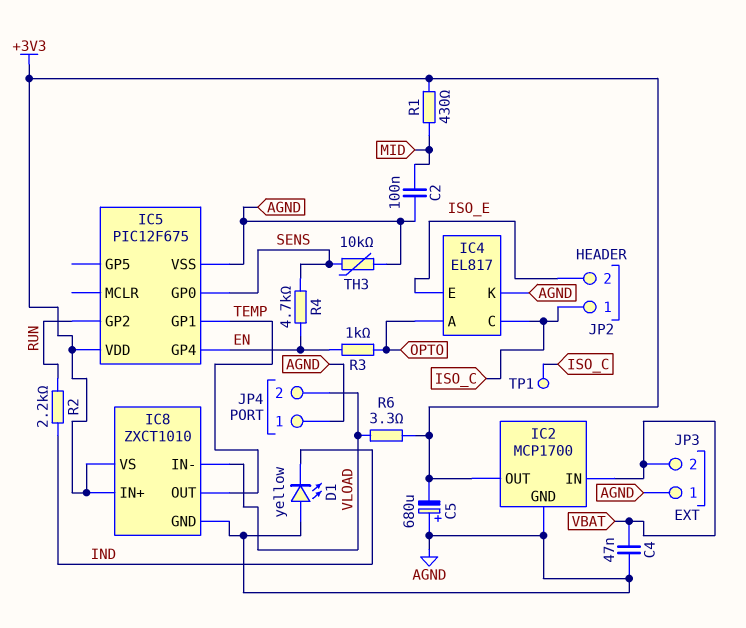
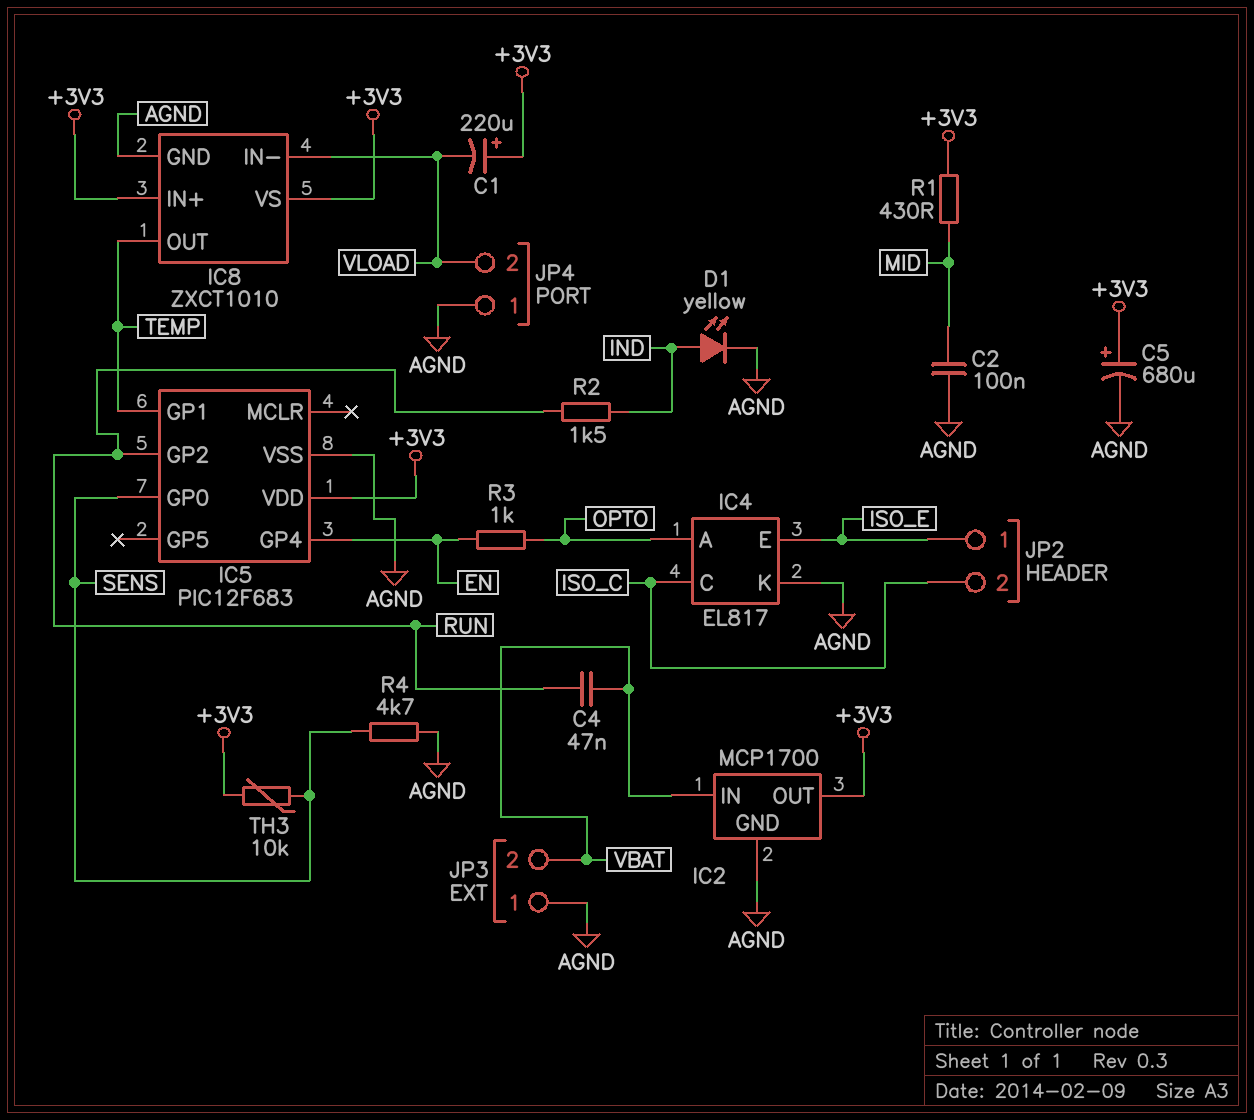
C1: none -> 220uF (plus +3V3, minus VLOAD)
C4: 47nF (AGND, VBAT) -> 47nF (RUN, VBAT)
C5: 680uF (plus AGND, minus +3V3) -> 680uF (plus +3V3, minus AGND)
D1: LED yellow (A AGND, K IND) -> LED yellow (A IND, K AGND)
IC5: PIC12F675 -> PIC12F683
JP2 pin 1: ISO_C -> ISO_E
JP2 pin 2: ISO_E -> ISO_C
R2: 2.2k (IND, RUN) -> 1.5k (IND, RUN)
R4: 4.7k (EN, SENS) -> 4.7k (AGND, SENS)
R6: 3.3 (+3V3, VLOAD) -> none
TH3: 10k (AGND, SENS) -> 10k (+3V3, SENS)
TP1: test point (ISO_C) -> none

